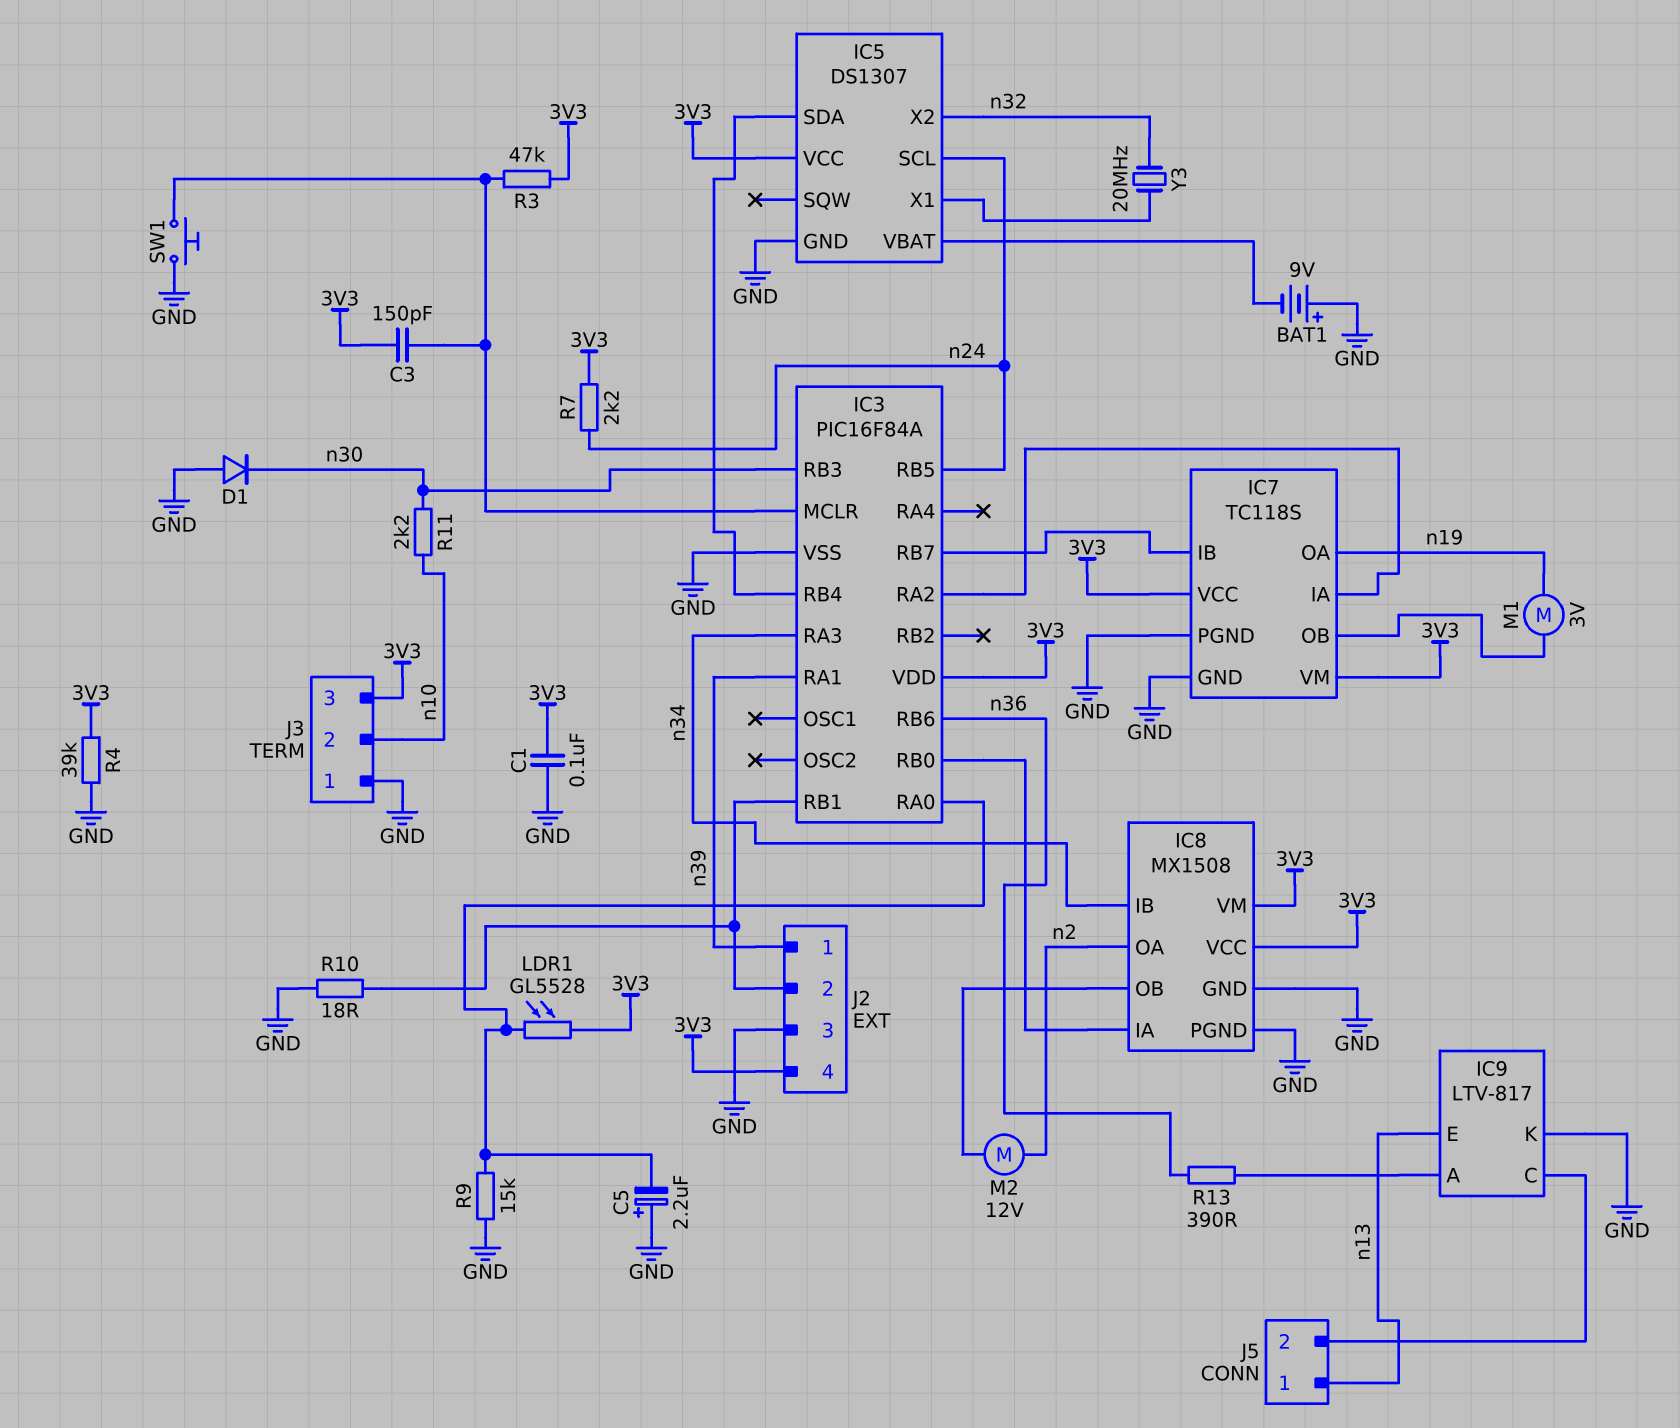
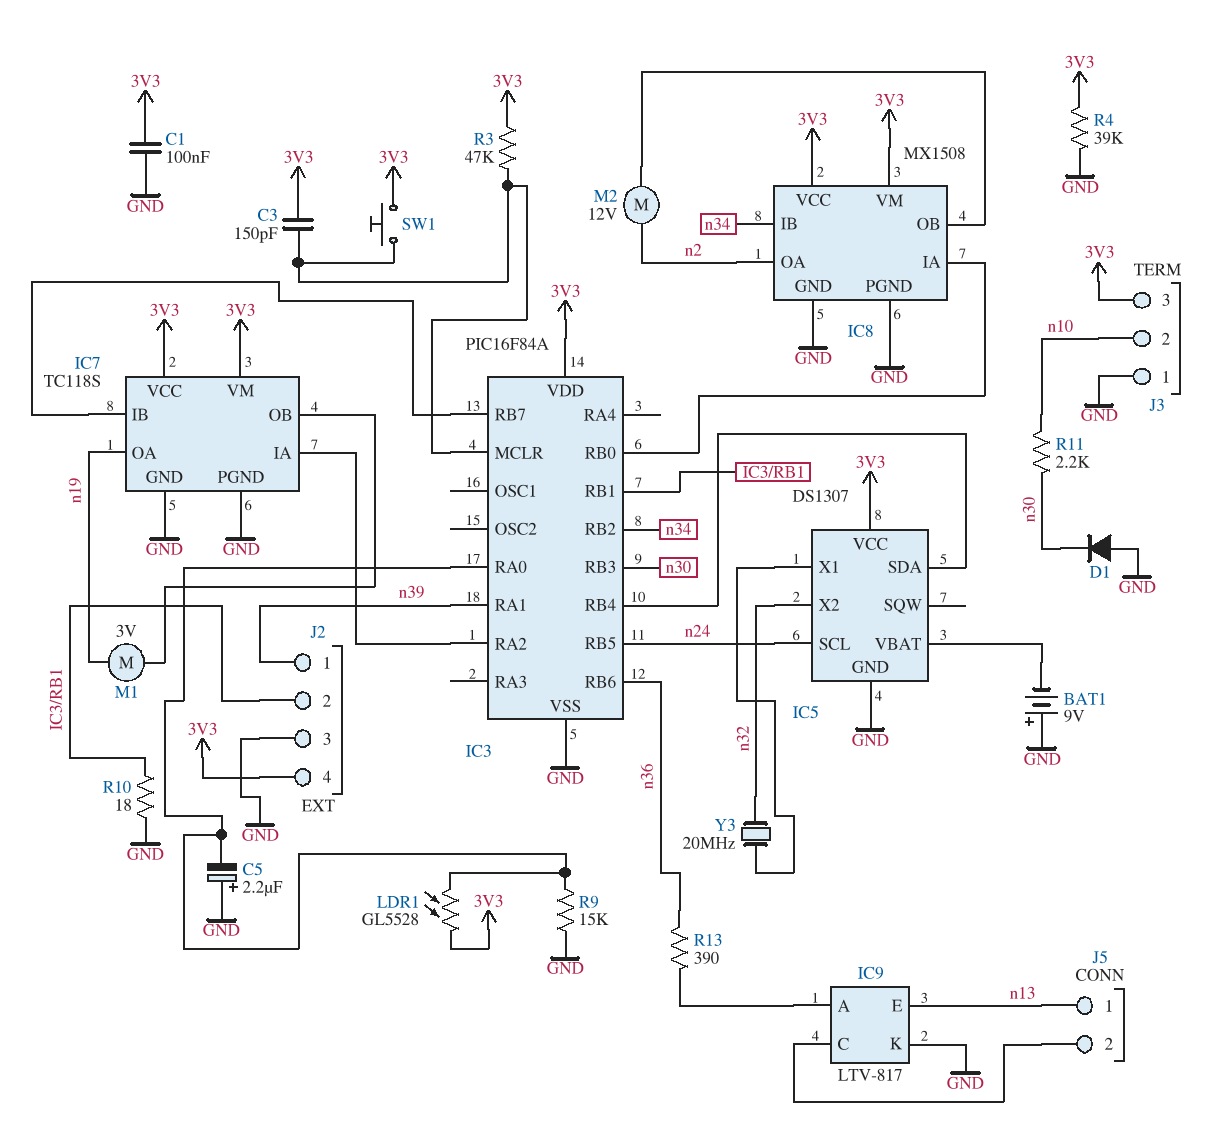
IC3 pin RA3: n34 -> none
IC3 pin RB2: none -> n34
R7: 2.2k (3V3, n24) -> none
SW1: button (GND, IC3/MCLR) -> button (3V3, IC3/MCLR)

